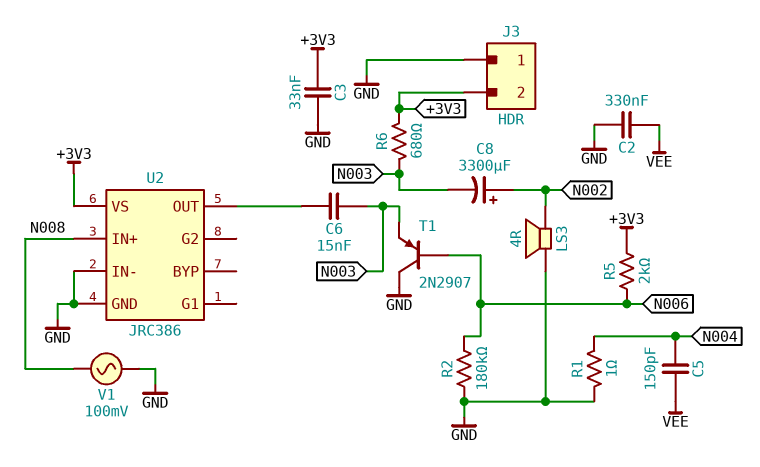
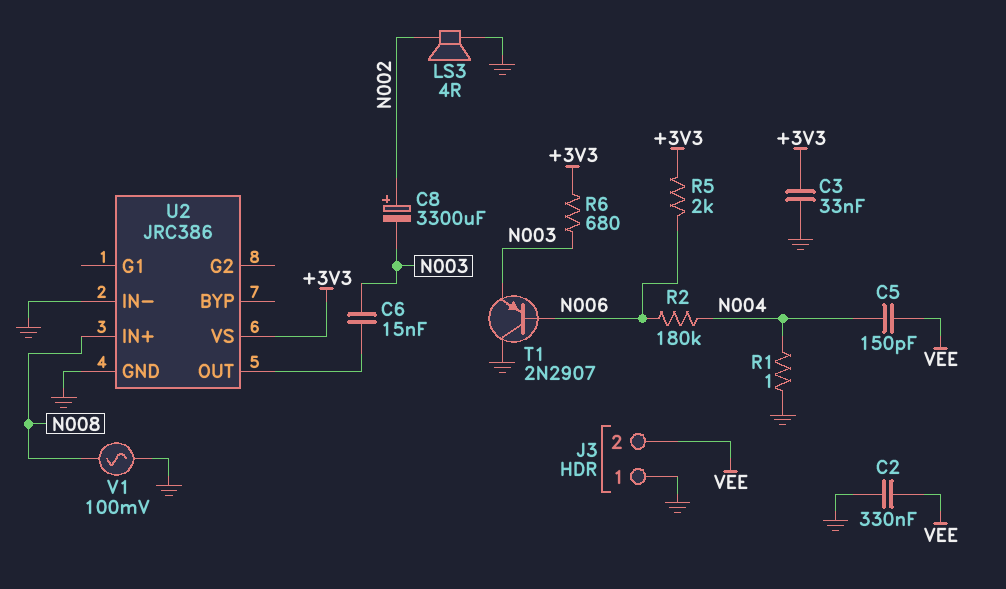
J3 pin 2: +3V3 -> VEE
R2: 180k (GND, N006) -> 180k (N004, N006)

